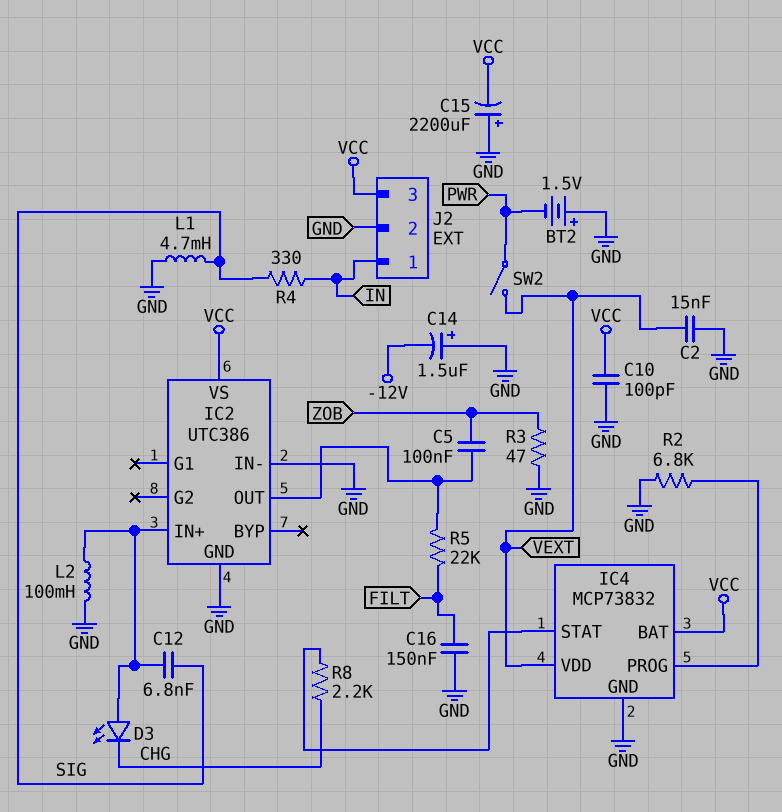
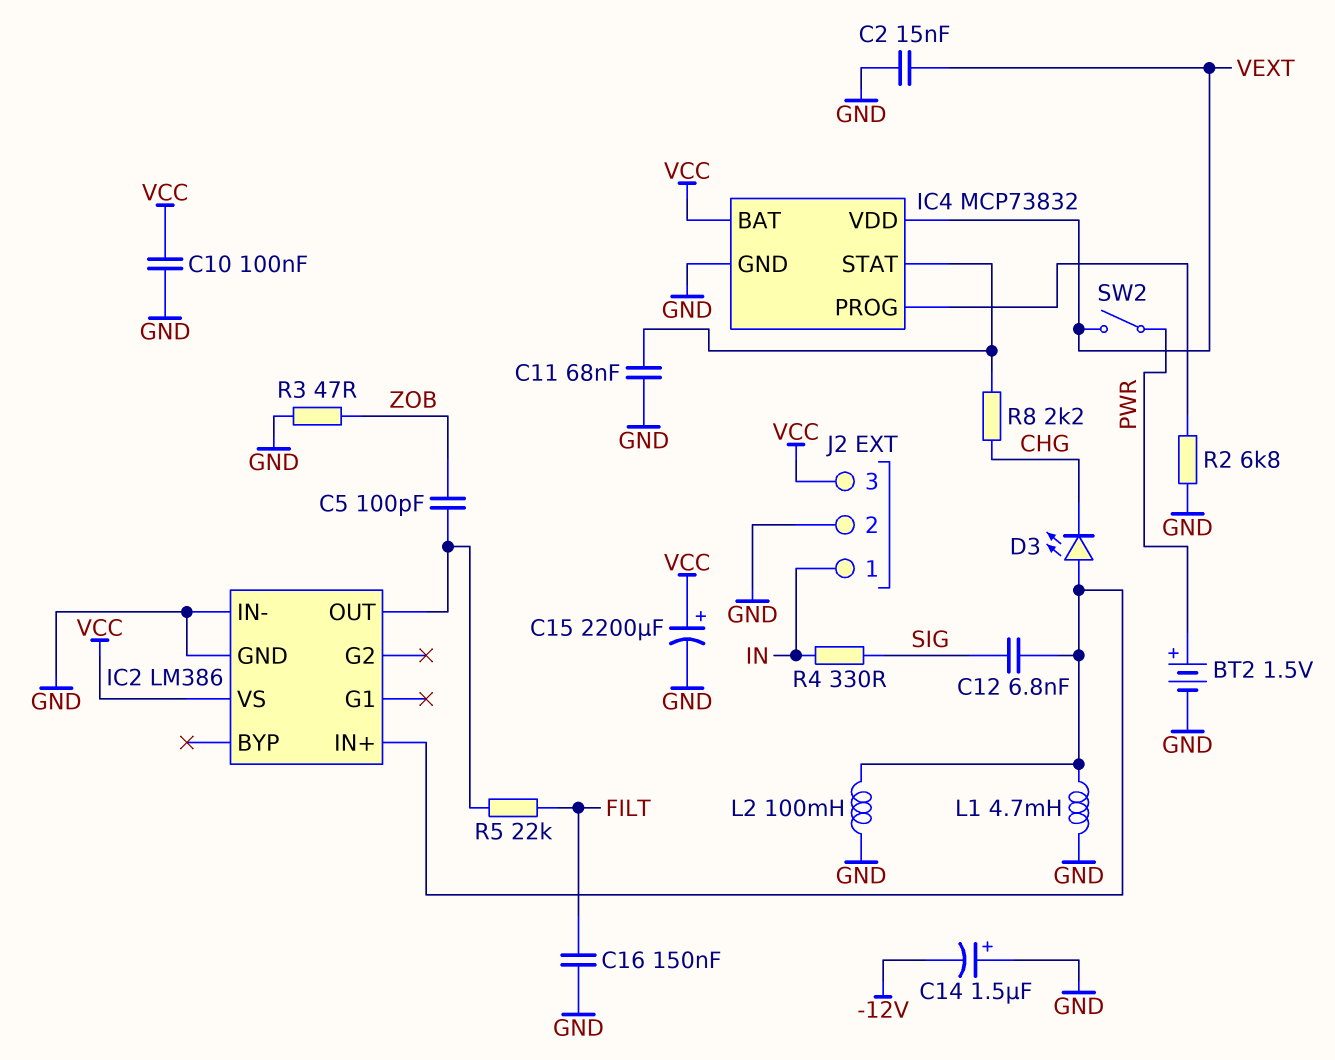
BT2: 1.5V (plus GND, minus PWR) -> 1.5V (plus PWR, minus GND)
C5: 100nF (IC2/OUT, ZOB) -> 100pF (IC2/OUT, ZOB)
C10: 100pF (GND, VCC) -> 100nF (GND, VCC)
C11: none -> 68nF (GND, IC4/STAT)
C15: 2200uF (plus GND, minus VCC) -> 2200uF (plus VCC, minus GND)
IC2: UTC386 -> LM386
L1: 4.7mH (GND, SIG) -> 4.7mH (GND, IC2/IN+)

